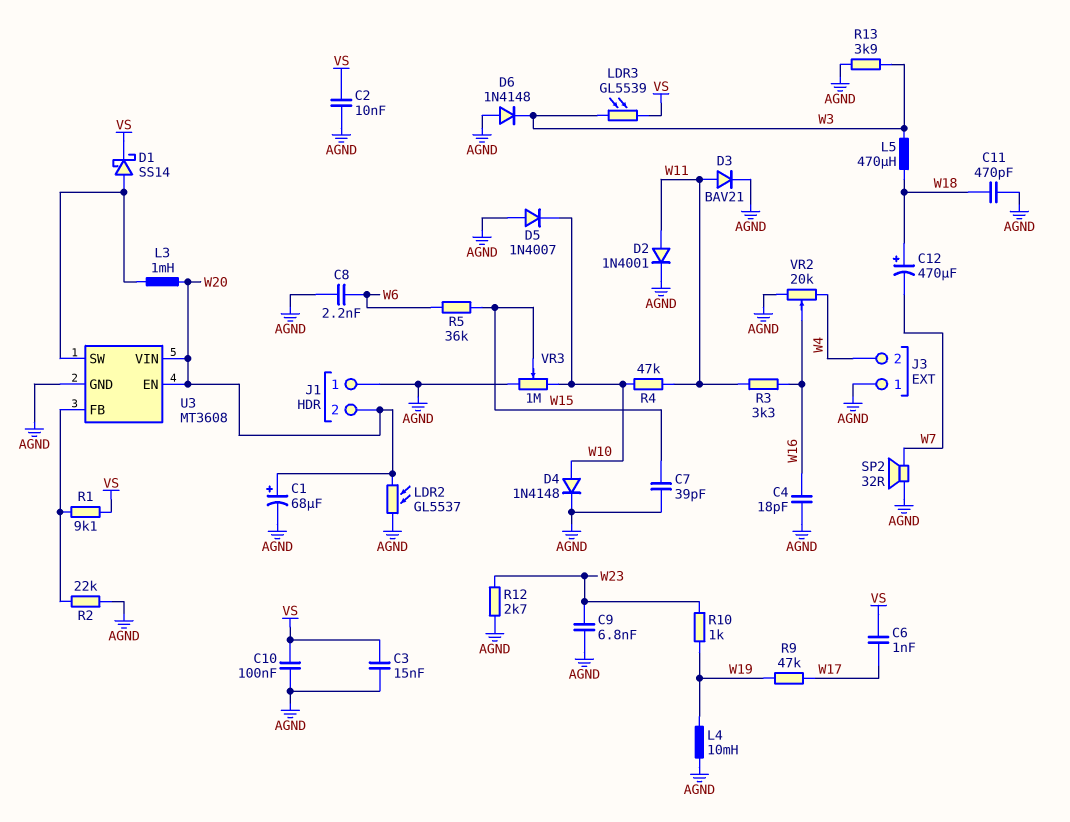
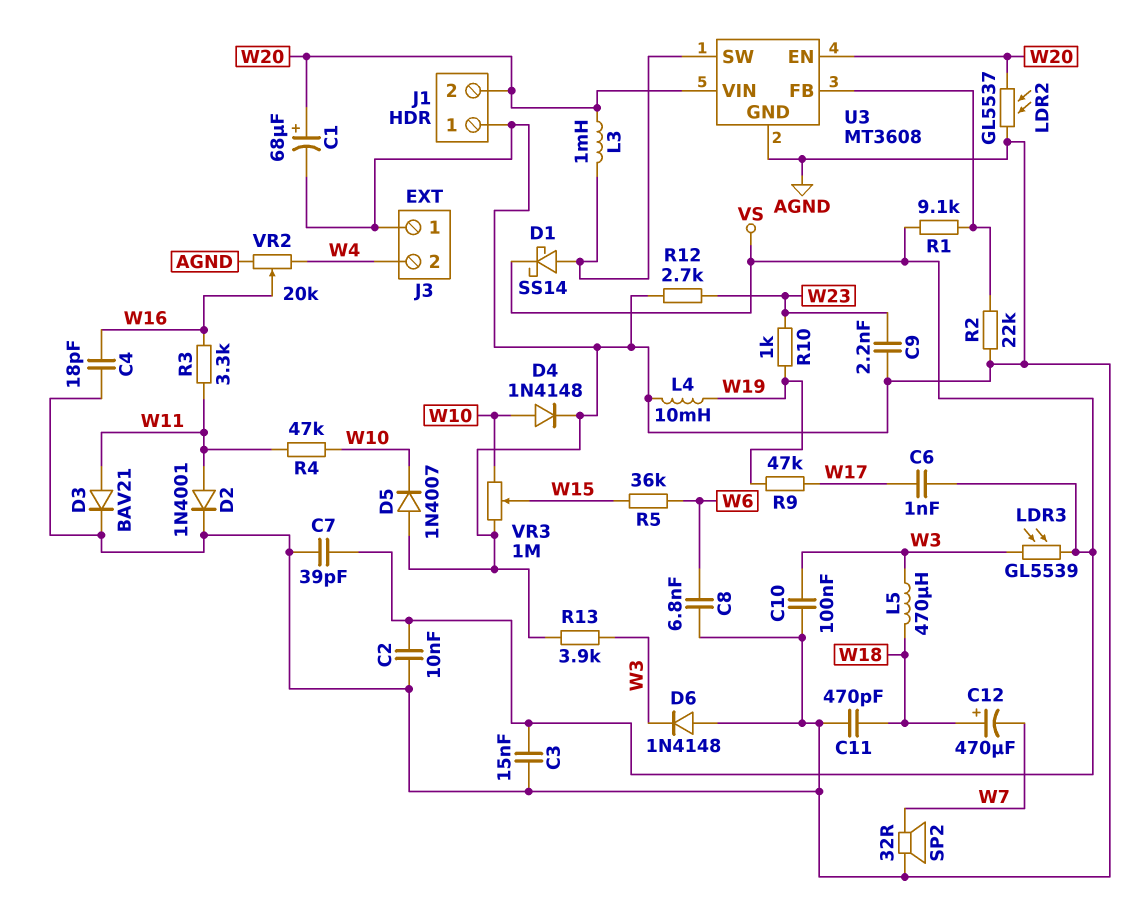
C7: 39pF (AGND, W15) -> 39pF (AGND, VS)
C8: 2.2nF (AGND, W6) -> 6.8nF (AGND, W6)
C9: 6.8nF (AGND, W23) -> 2.2nF (AGND, W23)
C10: 100nF (AGND, VS) -> 100nF (AGND, W3)

